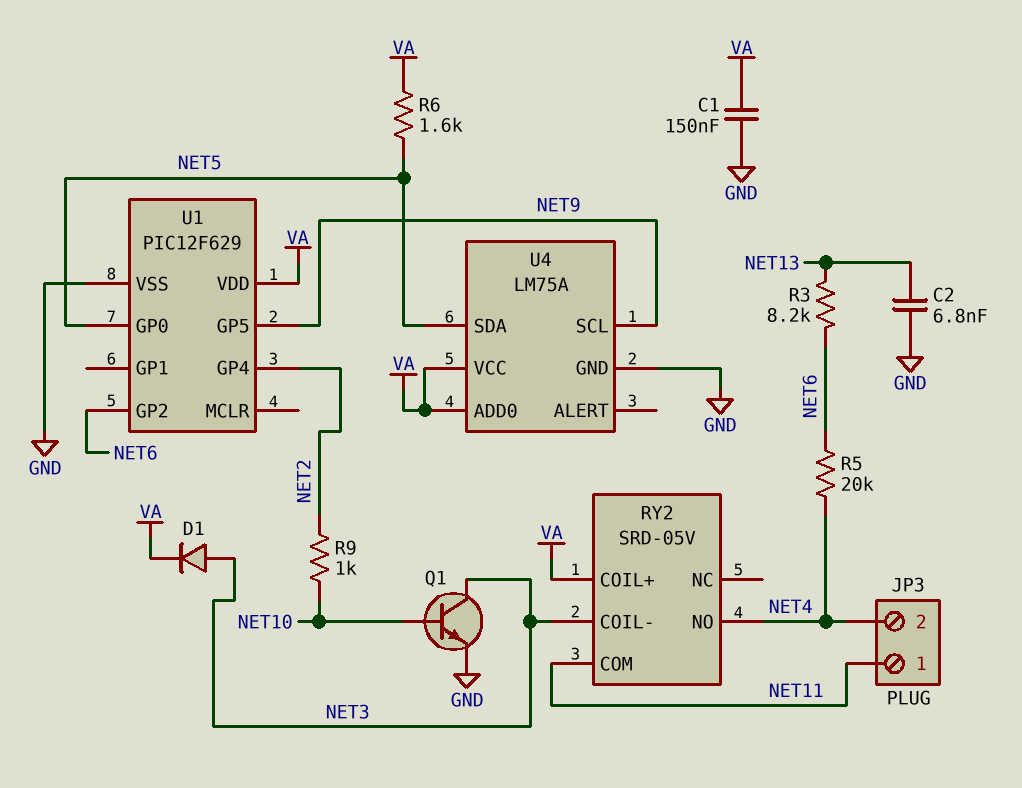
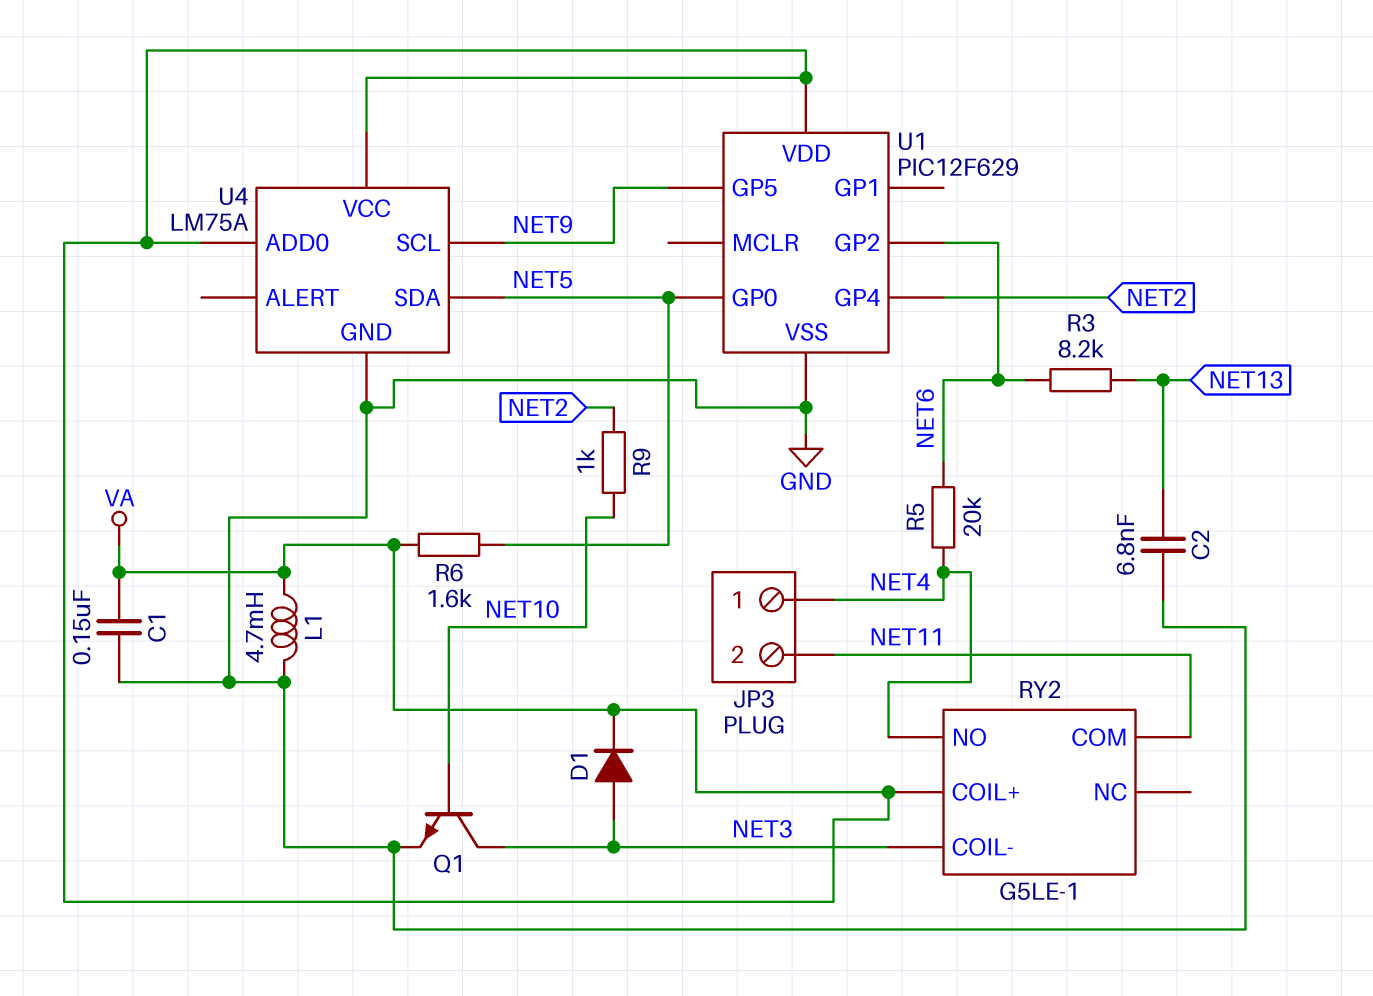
JP3 pin 1: NET11 -> NET4
JP3 pin 2: NET4 -> NET11
L1: none -> 4.7mH (GND, VA)
RY2: SRD-05V -> G5LE-1

